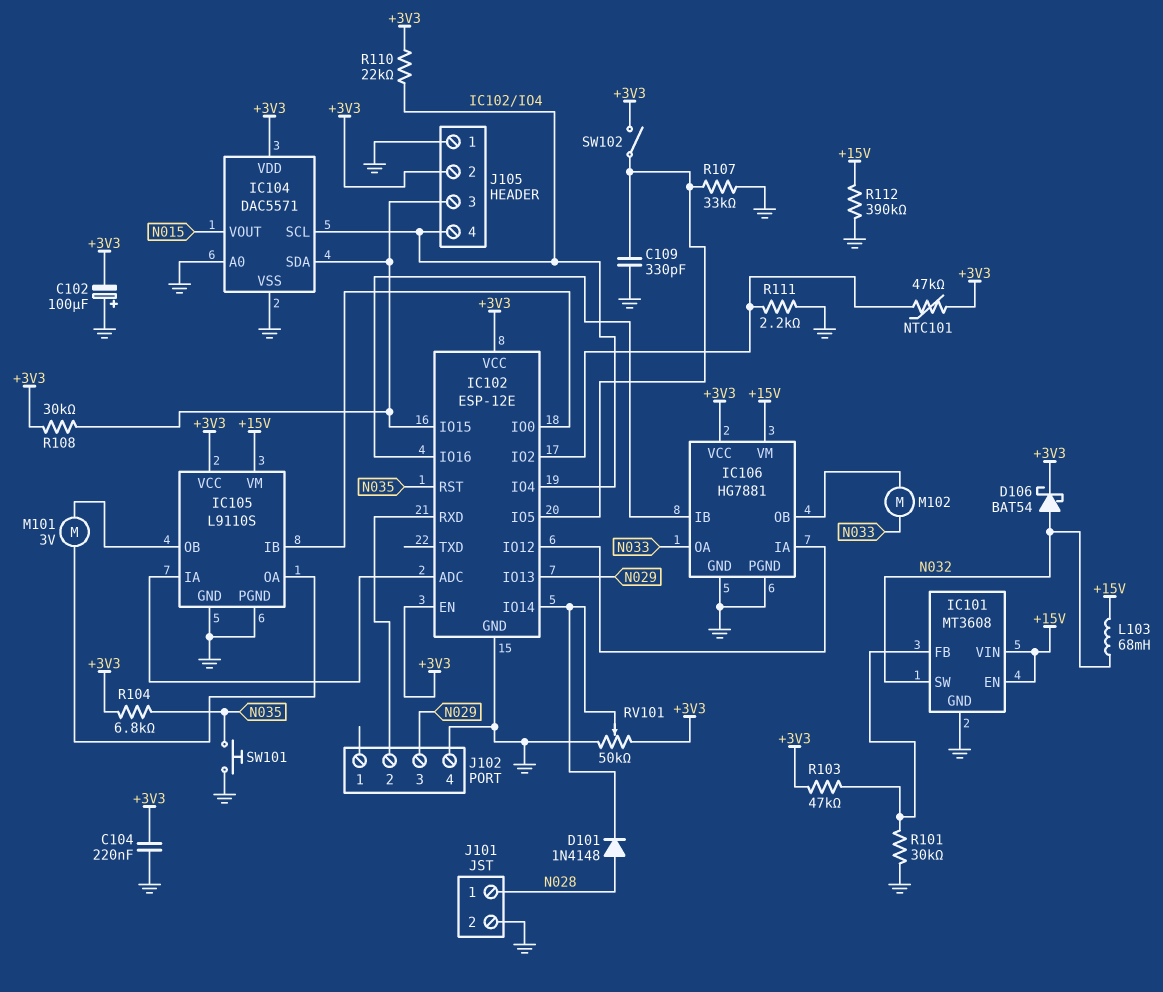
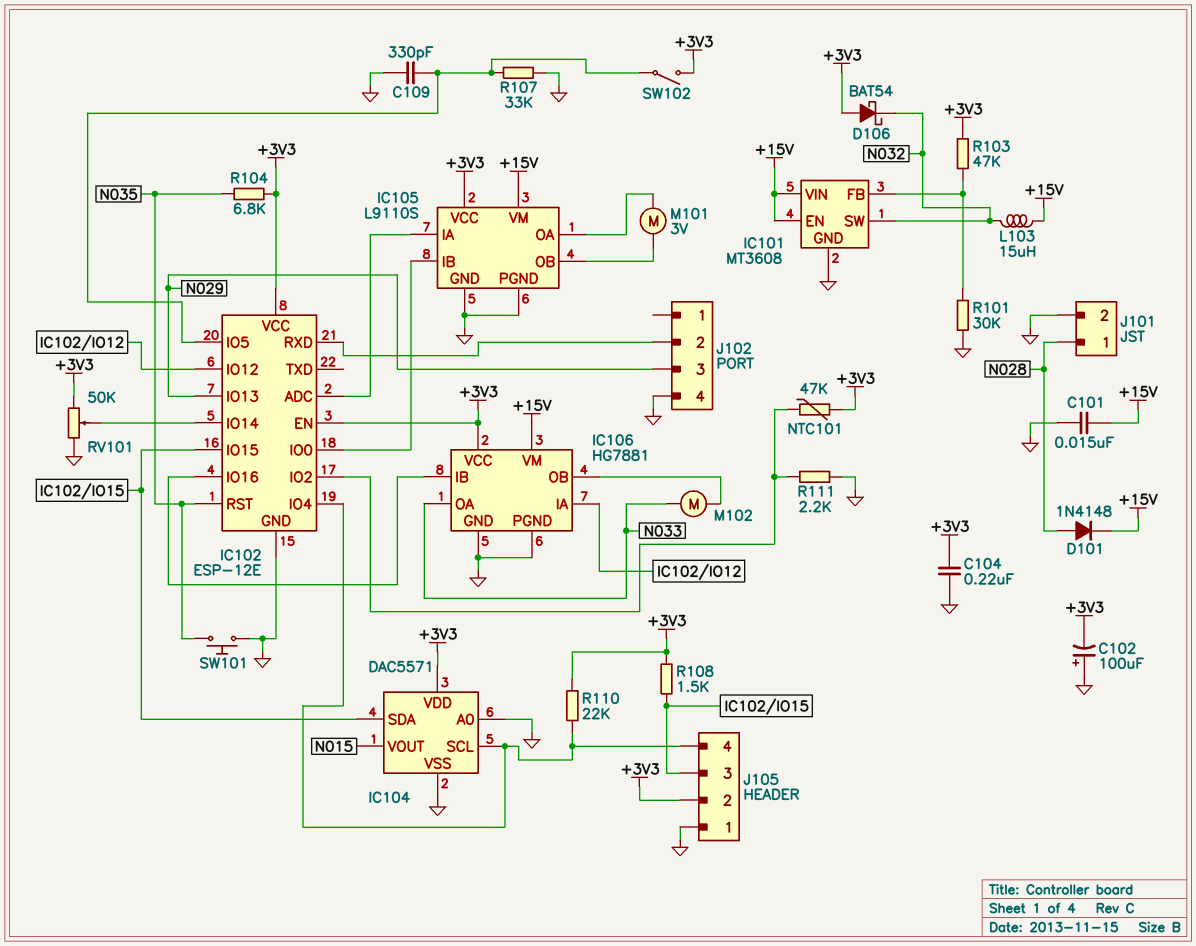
C101: none -> 15nF (+15V, GND)
D101: diode 1N4148 (A N028, K IC102/IO14) -> diode 1N4148 (A N028, K +15V)
D106: schottky BAT54 (A N032, K +3V3) -> schottky BAT54 (A +3V3, K N032)
L103: 68mH (+15V, N032) -> 15uH (+15V, N032)
R108: 30k (+3V3, IC102/IO15) -> 1.5k (+3V3, IC102/IO15)
R112: 390k (+15V, GND) -> none

